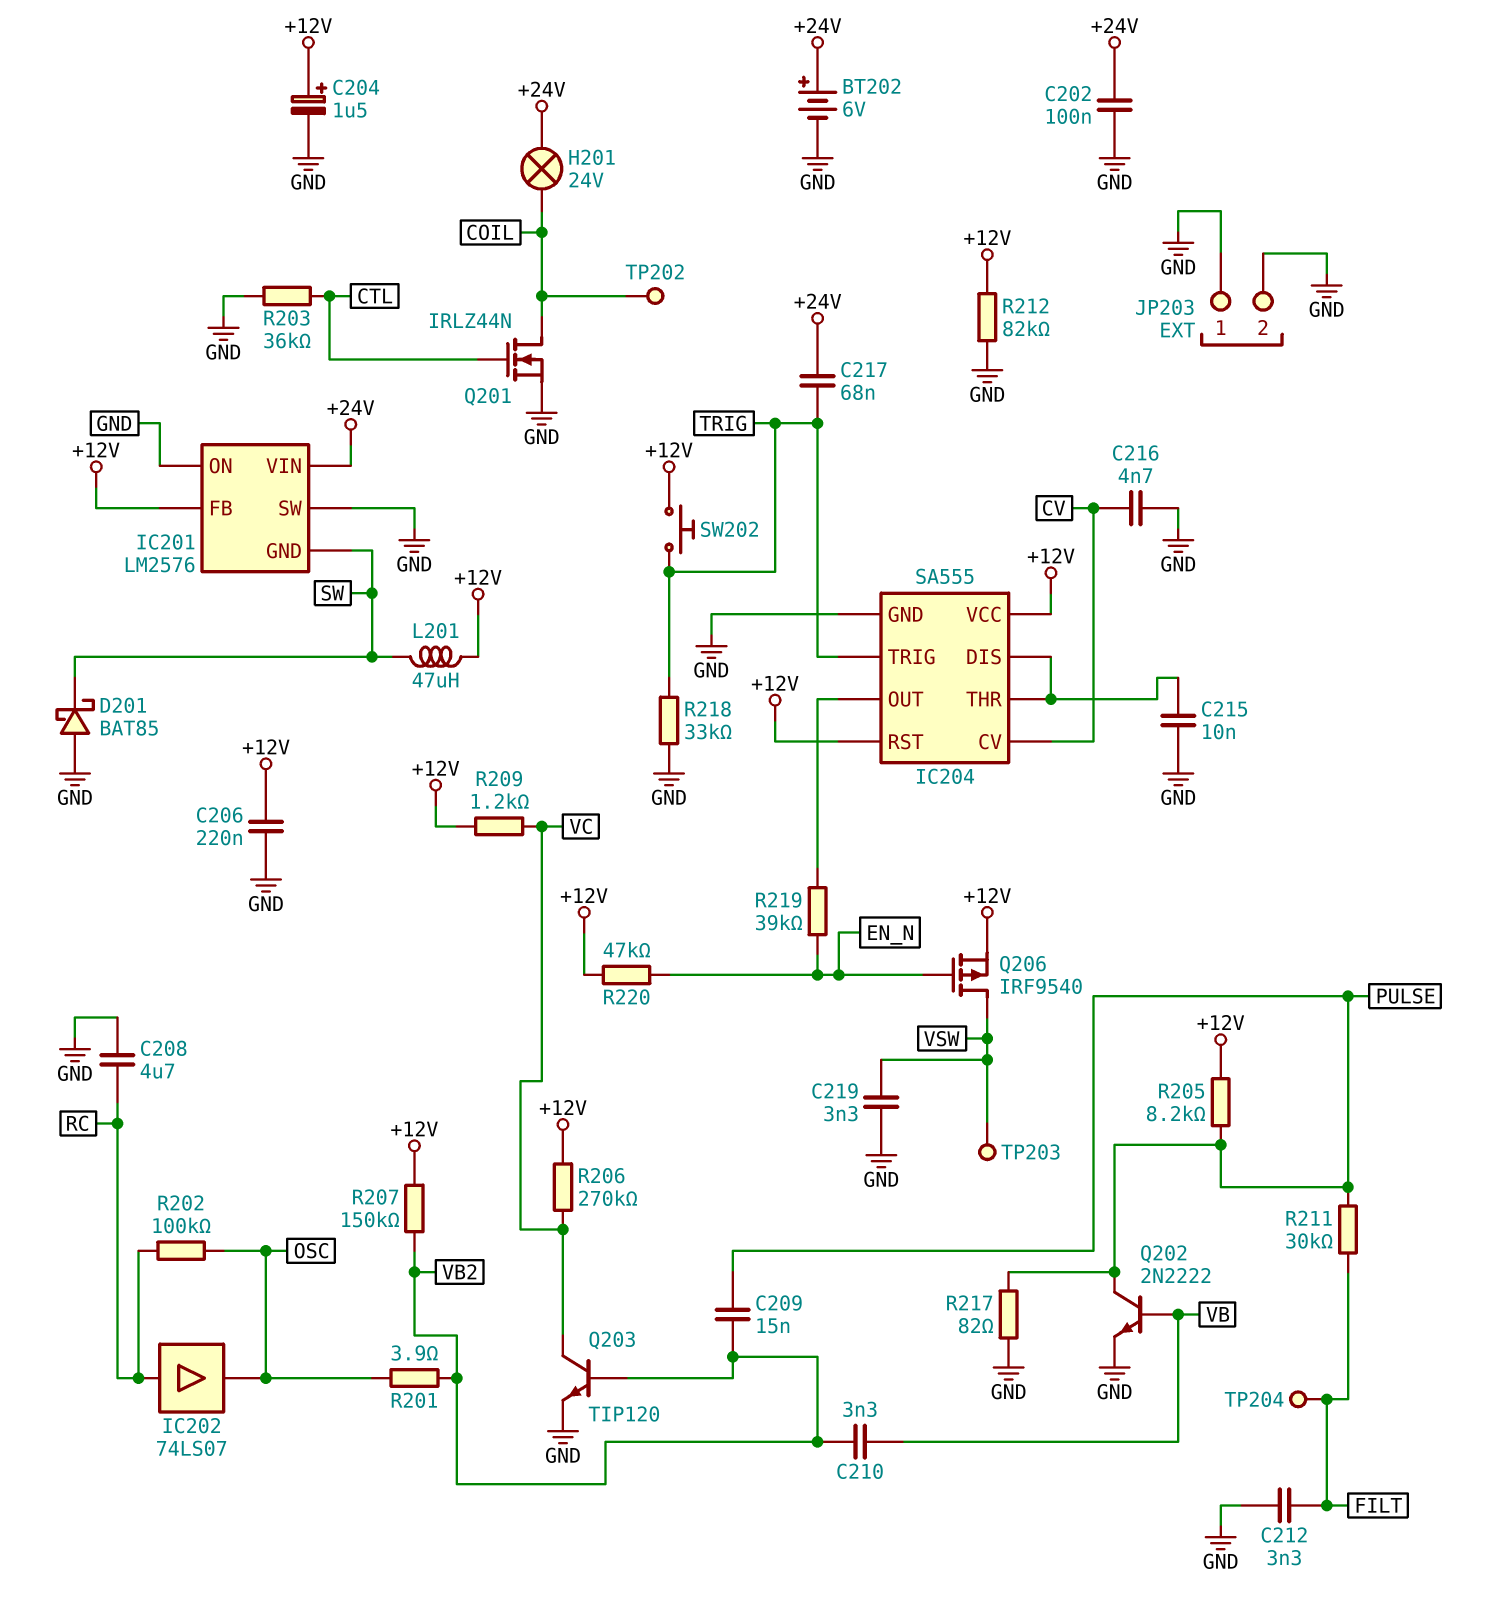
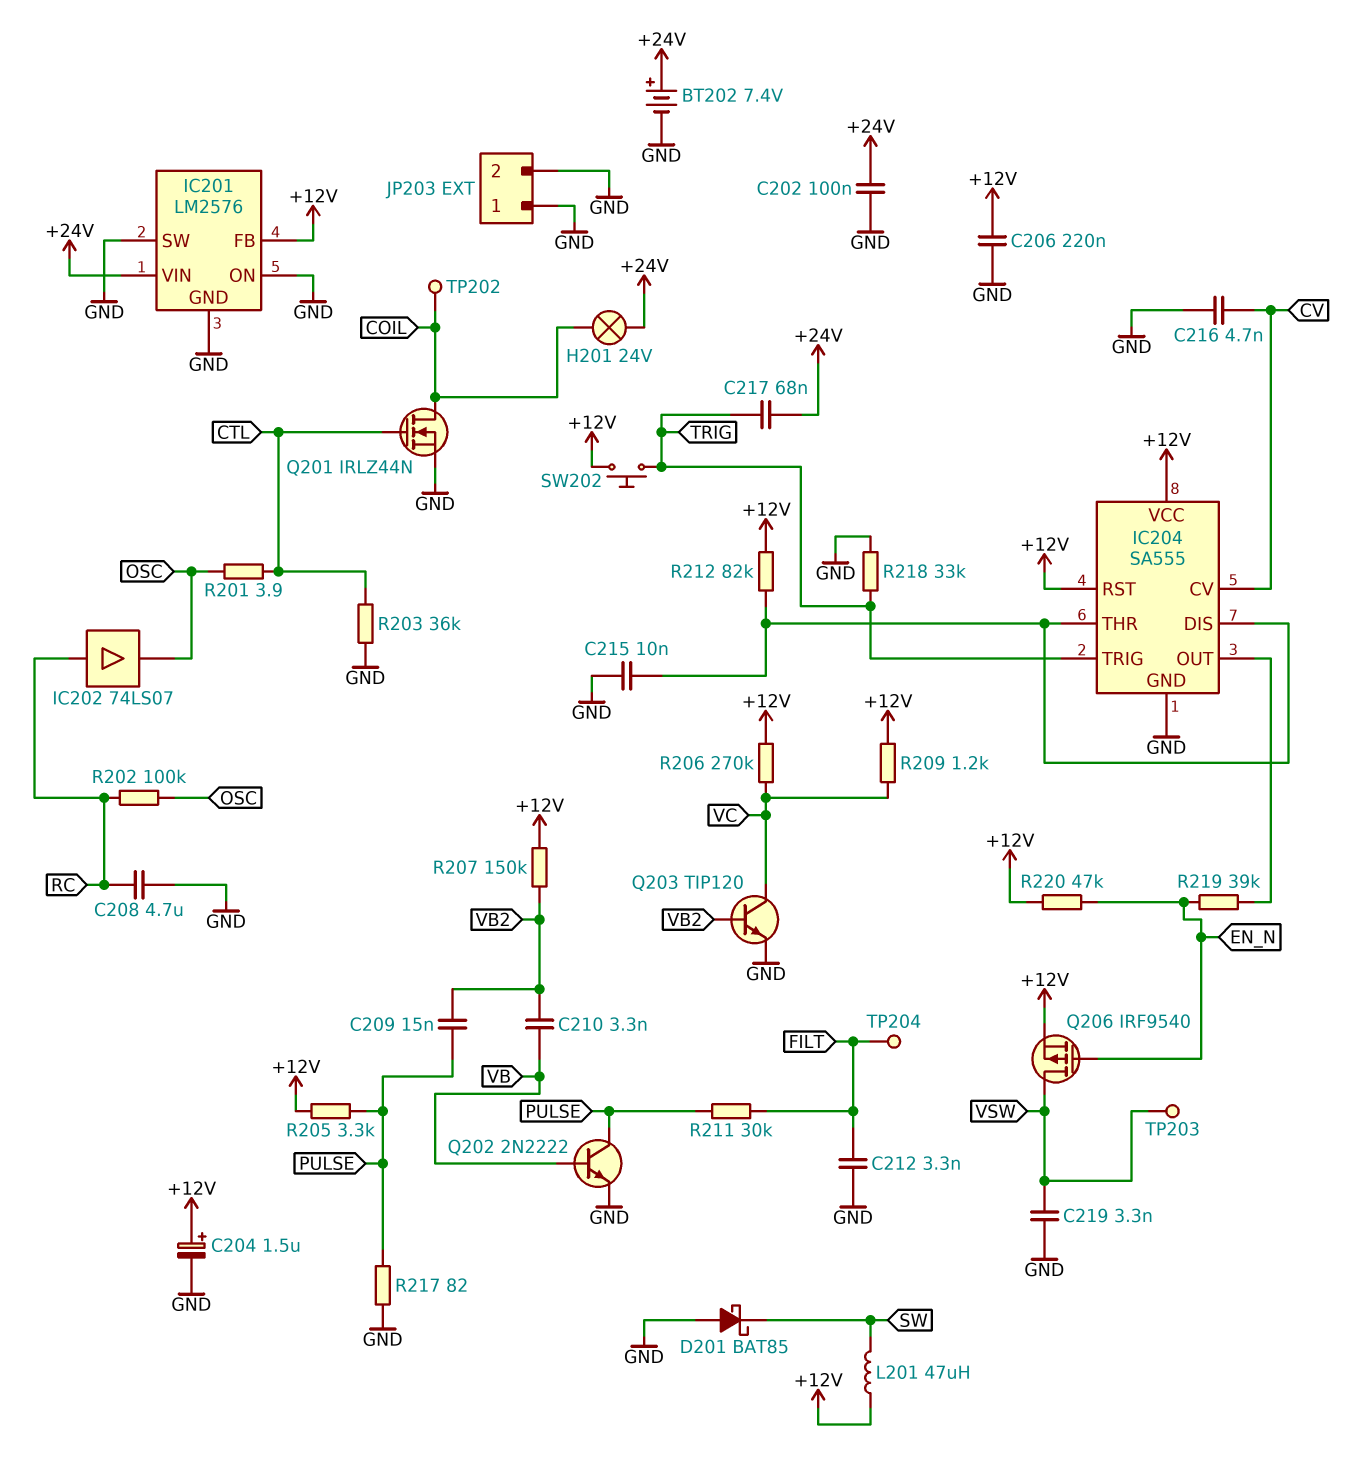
BT202: 6V (plus +24V, minus GND) -> 7.4V (plus +24V, minus GND)
IC201 pin GND: SW -> GND
R201: 3.9 (OSC, VB2) -> 3.9 (CTL, OSC)
R205: 8.2k (+12V, PULSE) -> 3.3k (+12V, PULSE)
R212: 82k (+12V, GND) -> 82k (+12V, IC204/DIS)

